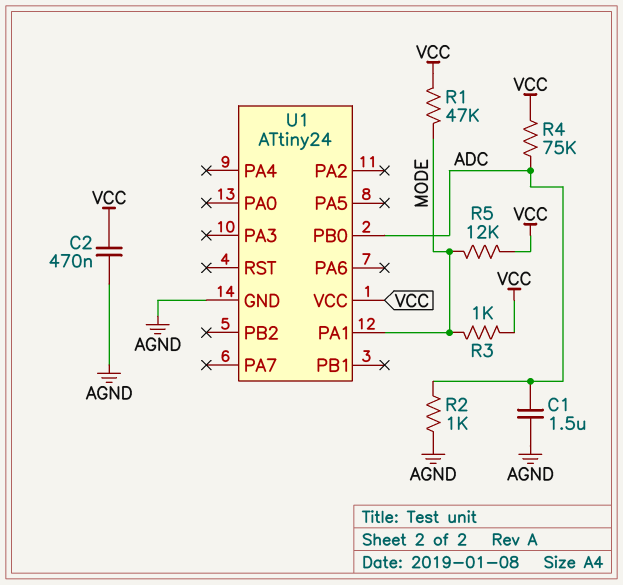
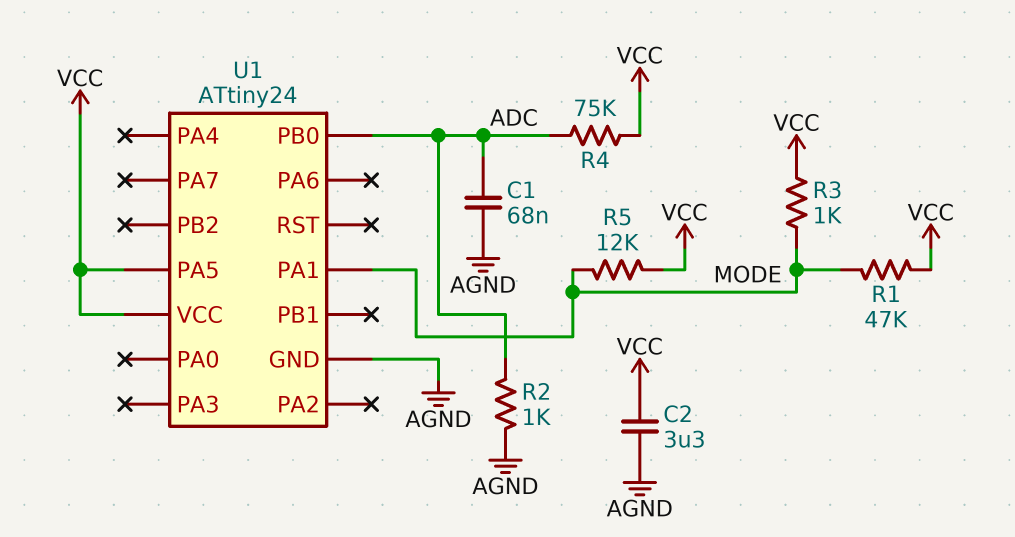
C1: 1.5uF (ADC, AGND) -> 68nF (ADC, AGND)
C2: 470nF (AGND, VCC) -> 3.3uF (AGND, VCC)
U1 pin PA5: none -> VCC

